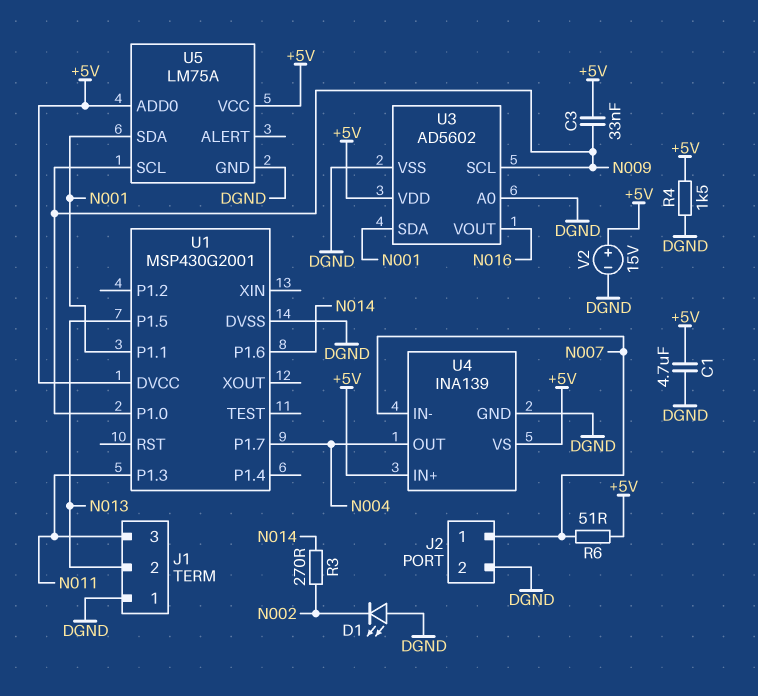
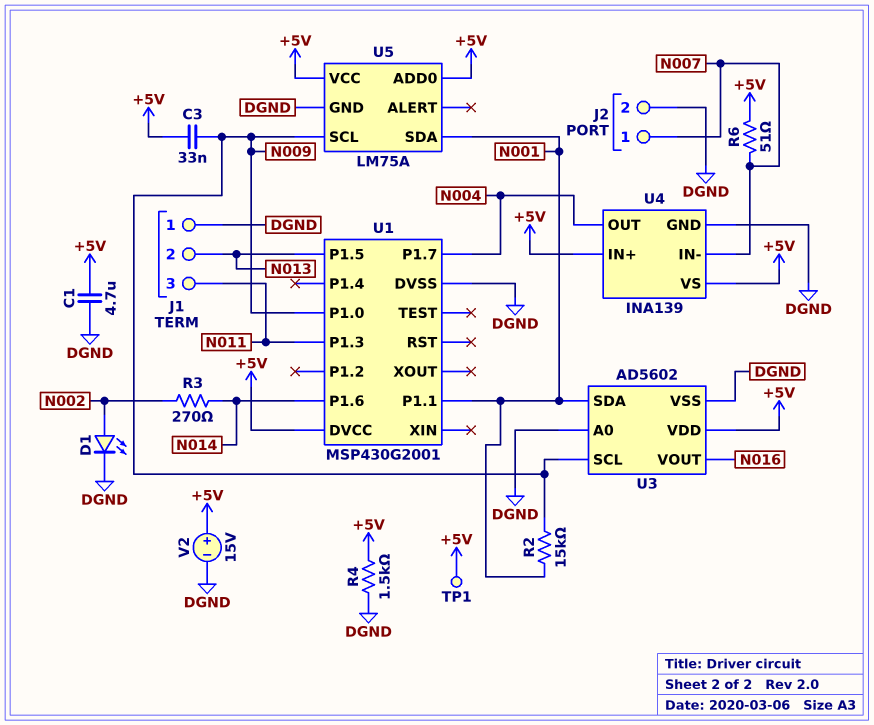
D1: LED (A DGND, K N002) -> LED (A N002, K DGND)
R2: none -> 15k (N001, N009)
TP1: none -> test point (+5V)

